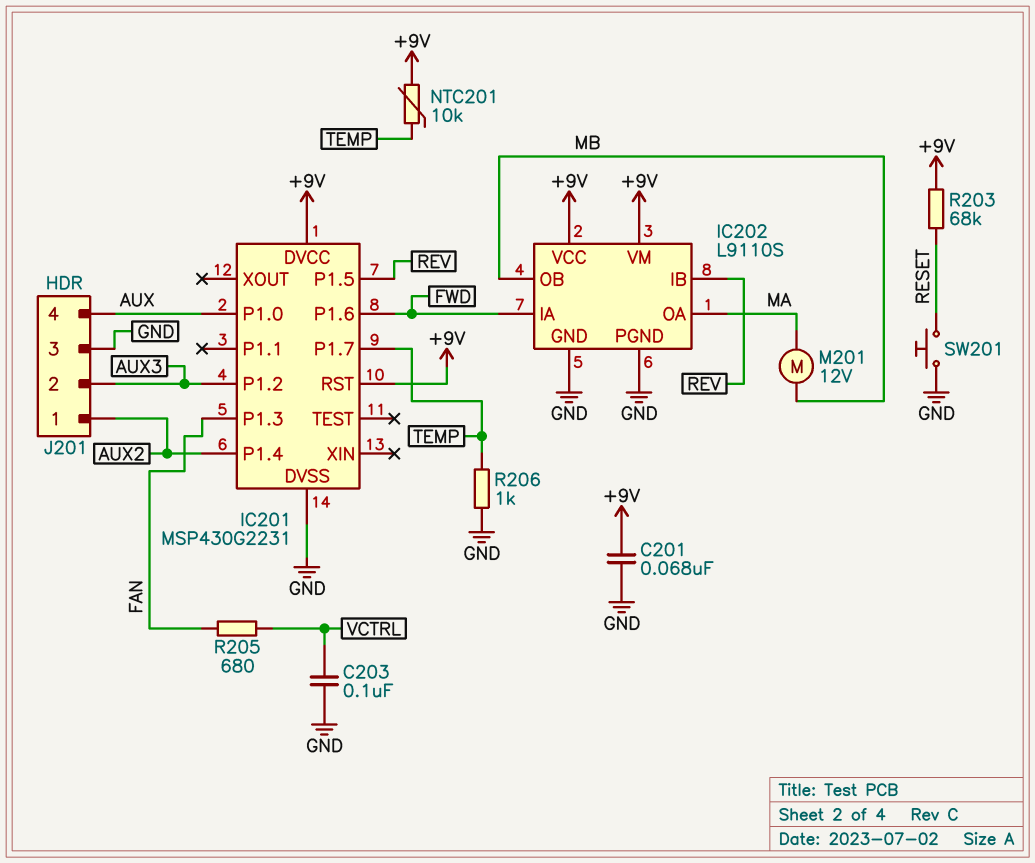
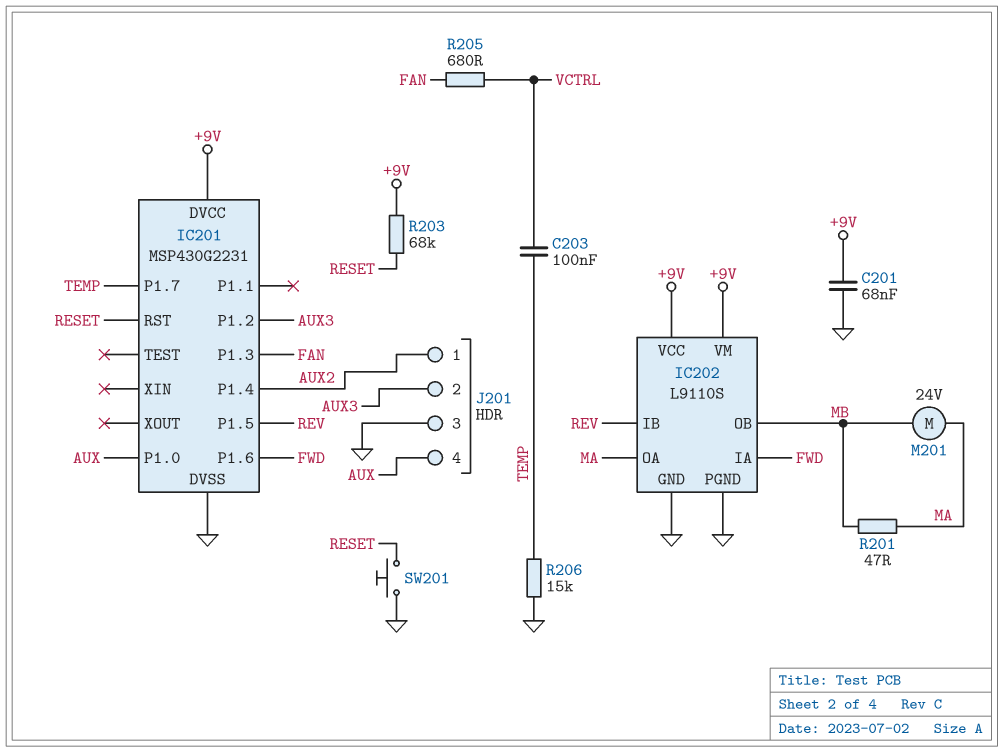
C203: 100nF (GND, VCTRL) -> 100nF (TEMP, VCTRL)
IC201 pin RST: +9V -> RESET
M201: motor 12V (MA, MB) -> motor 24V (MA, MB)
NTC201: 10k (+9V, TEMP) -> none
R201: none -> 47 (MA, MB)
R206: 1k (GND, TEMP) -> 15k (GND, TEMP)

